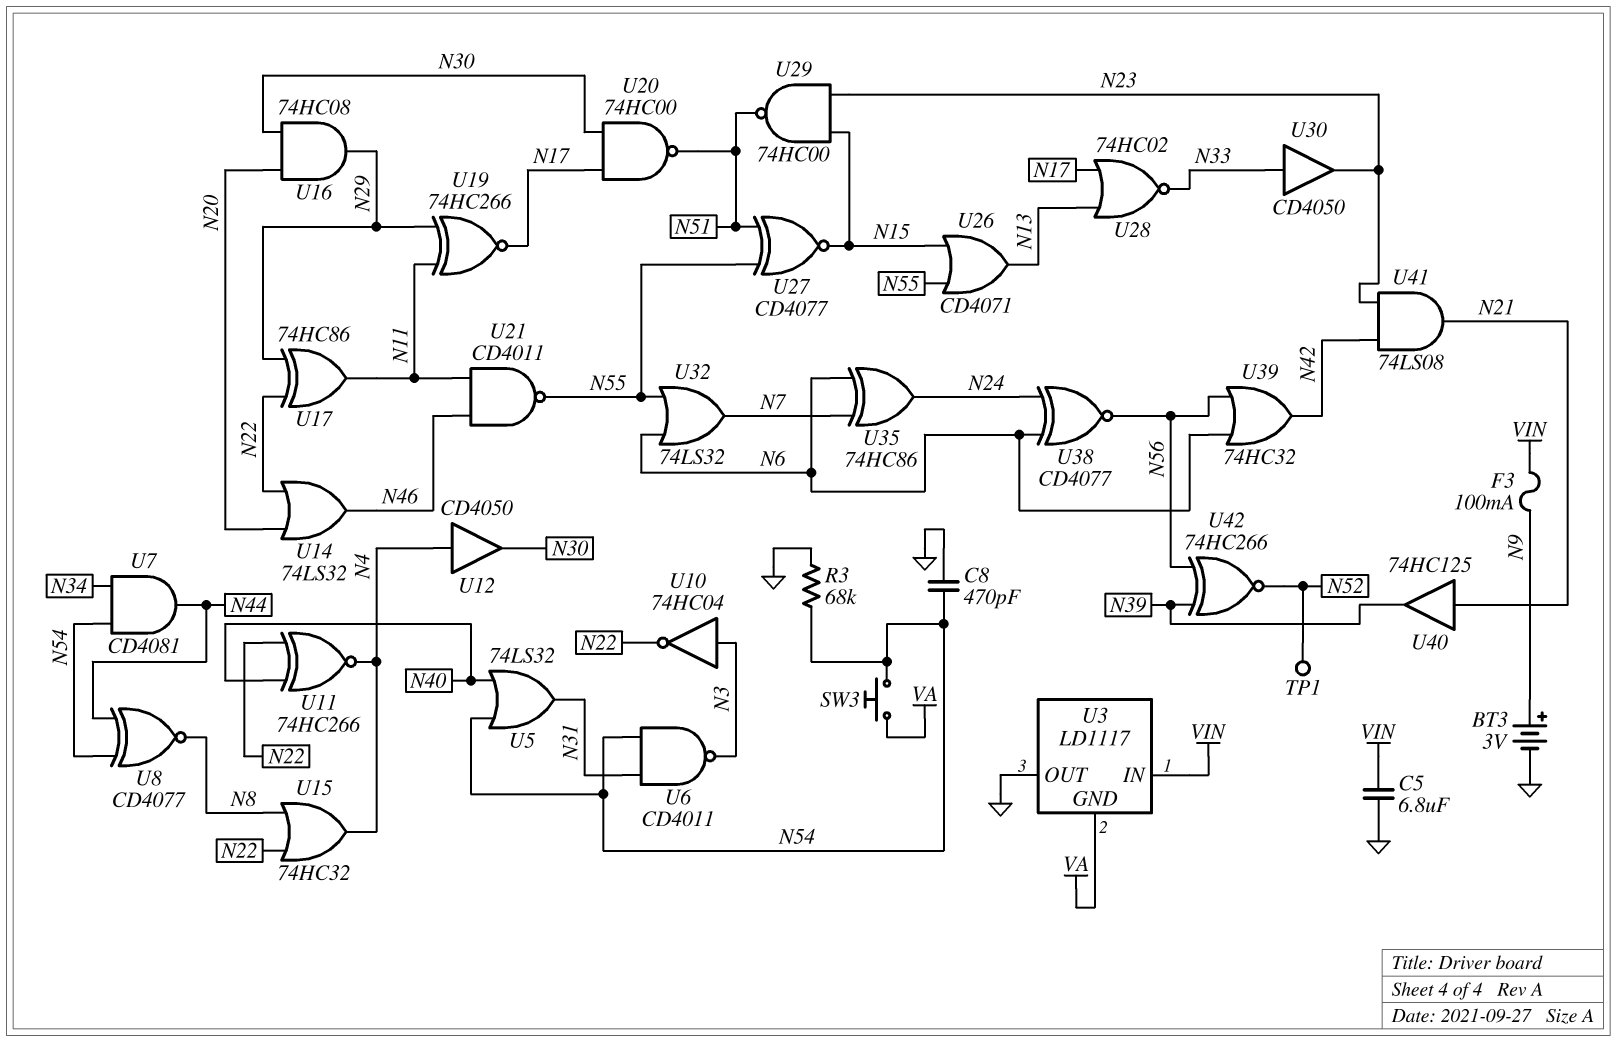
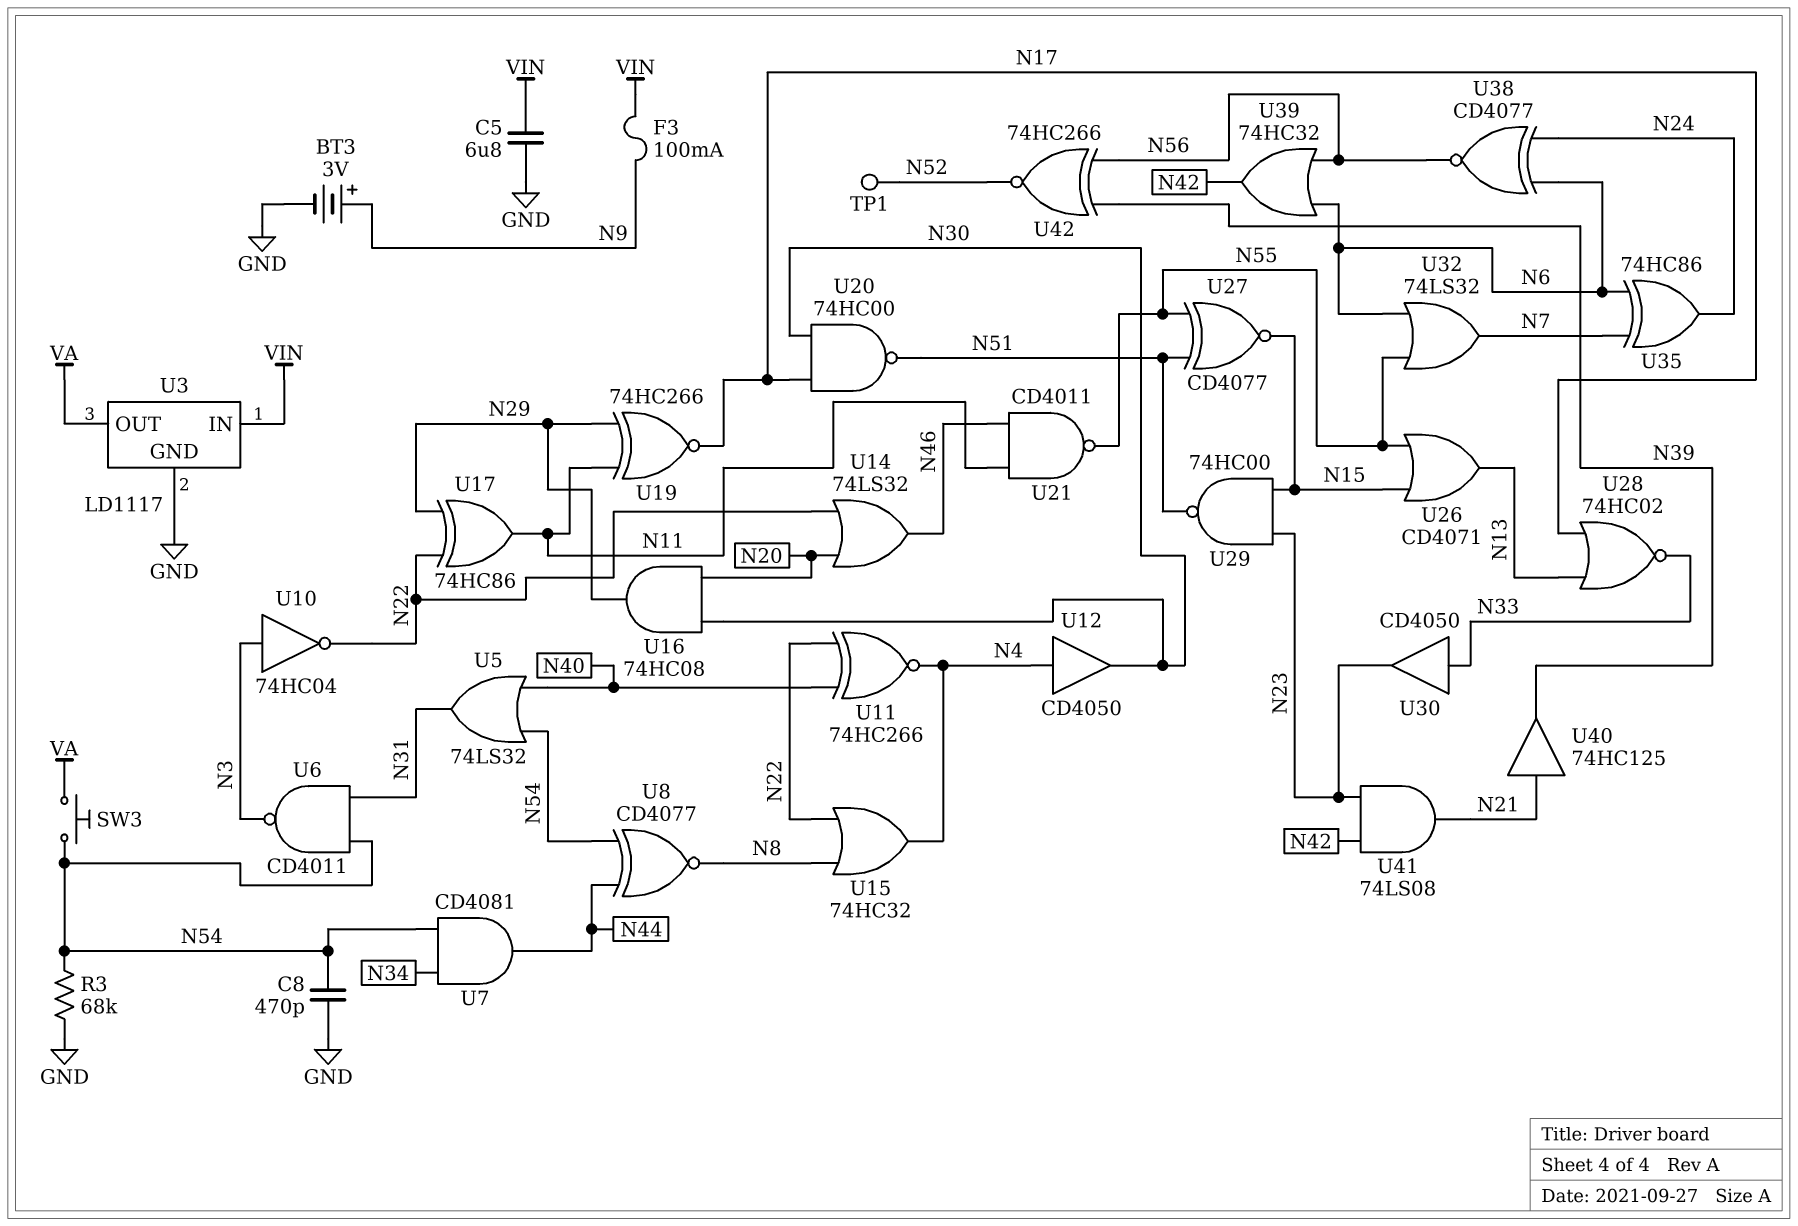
U3 pin GND: VA -> GND
U3 pin OUT: GND -> VA

